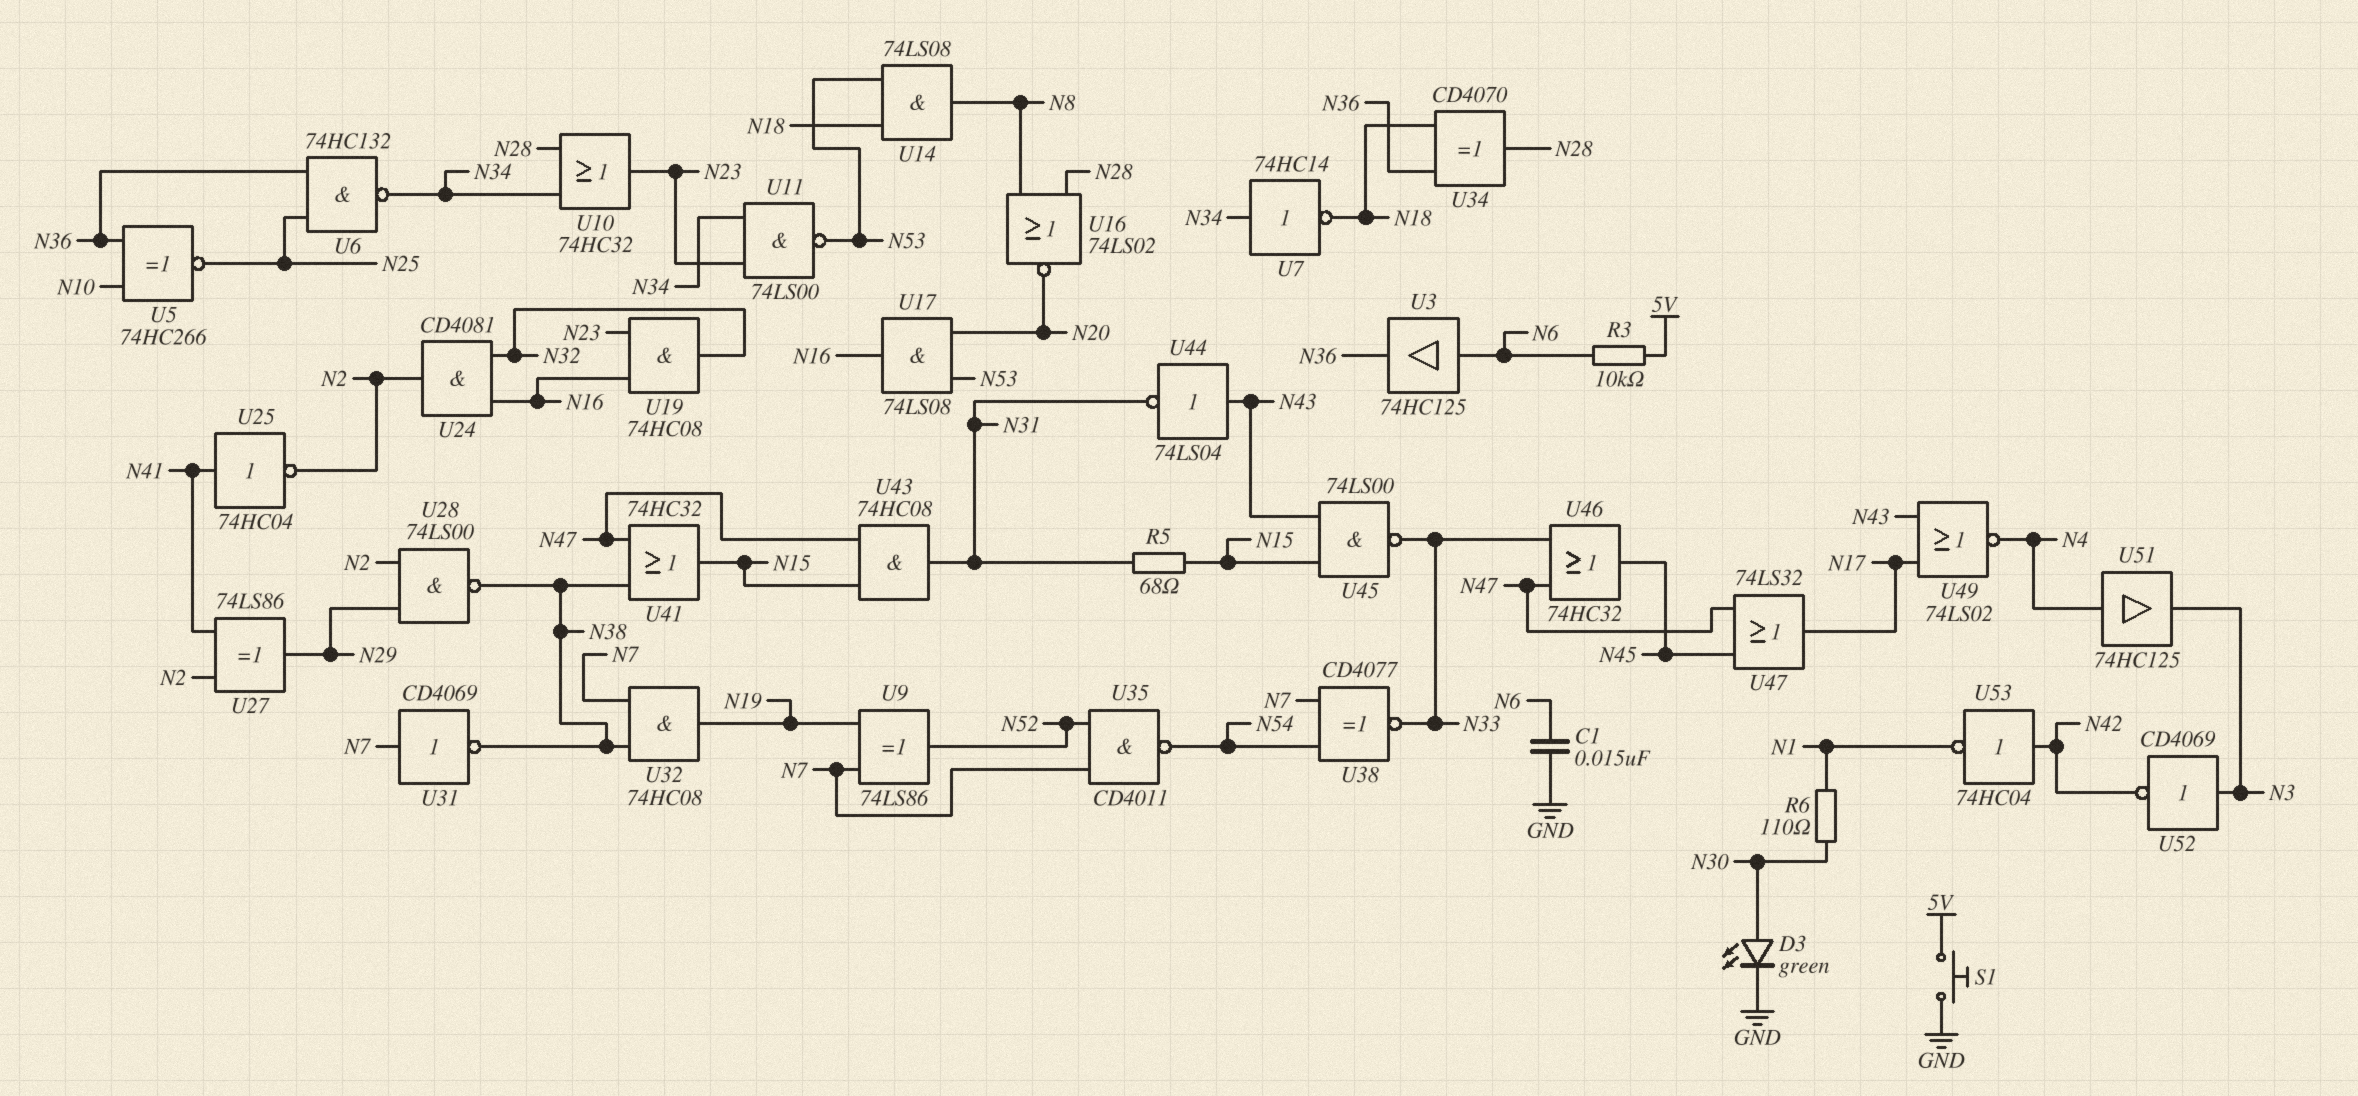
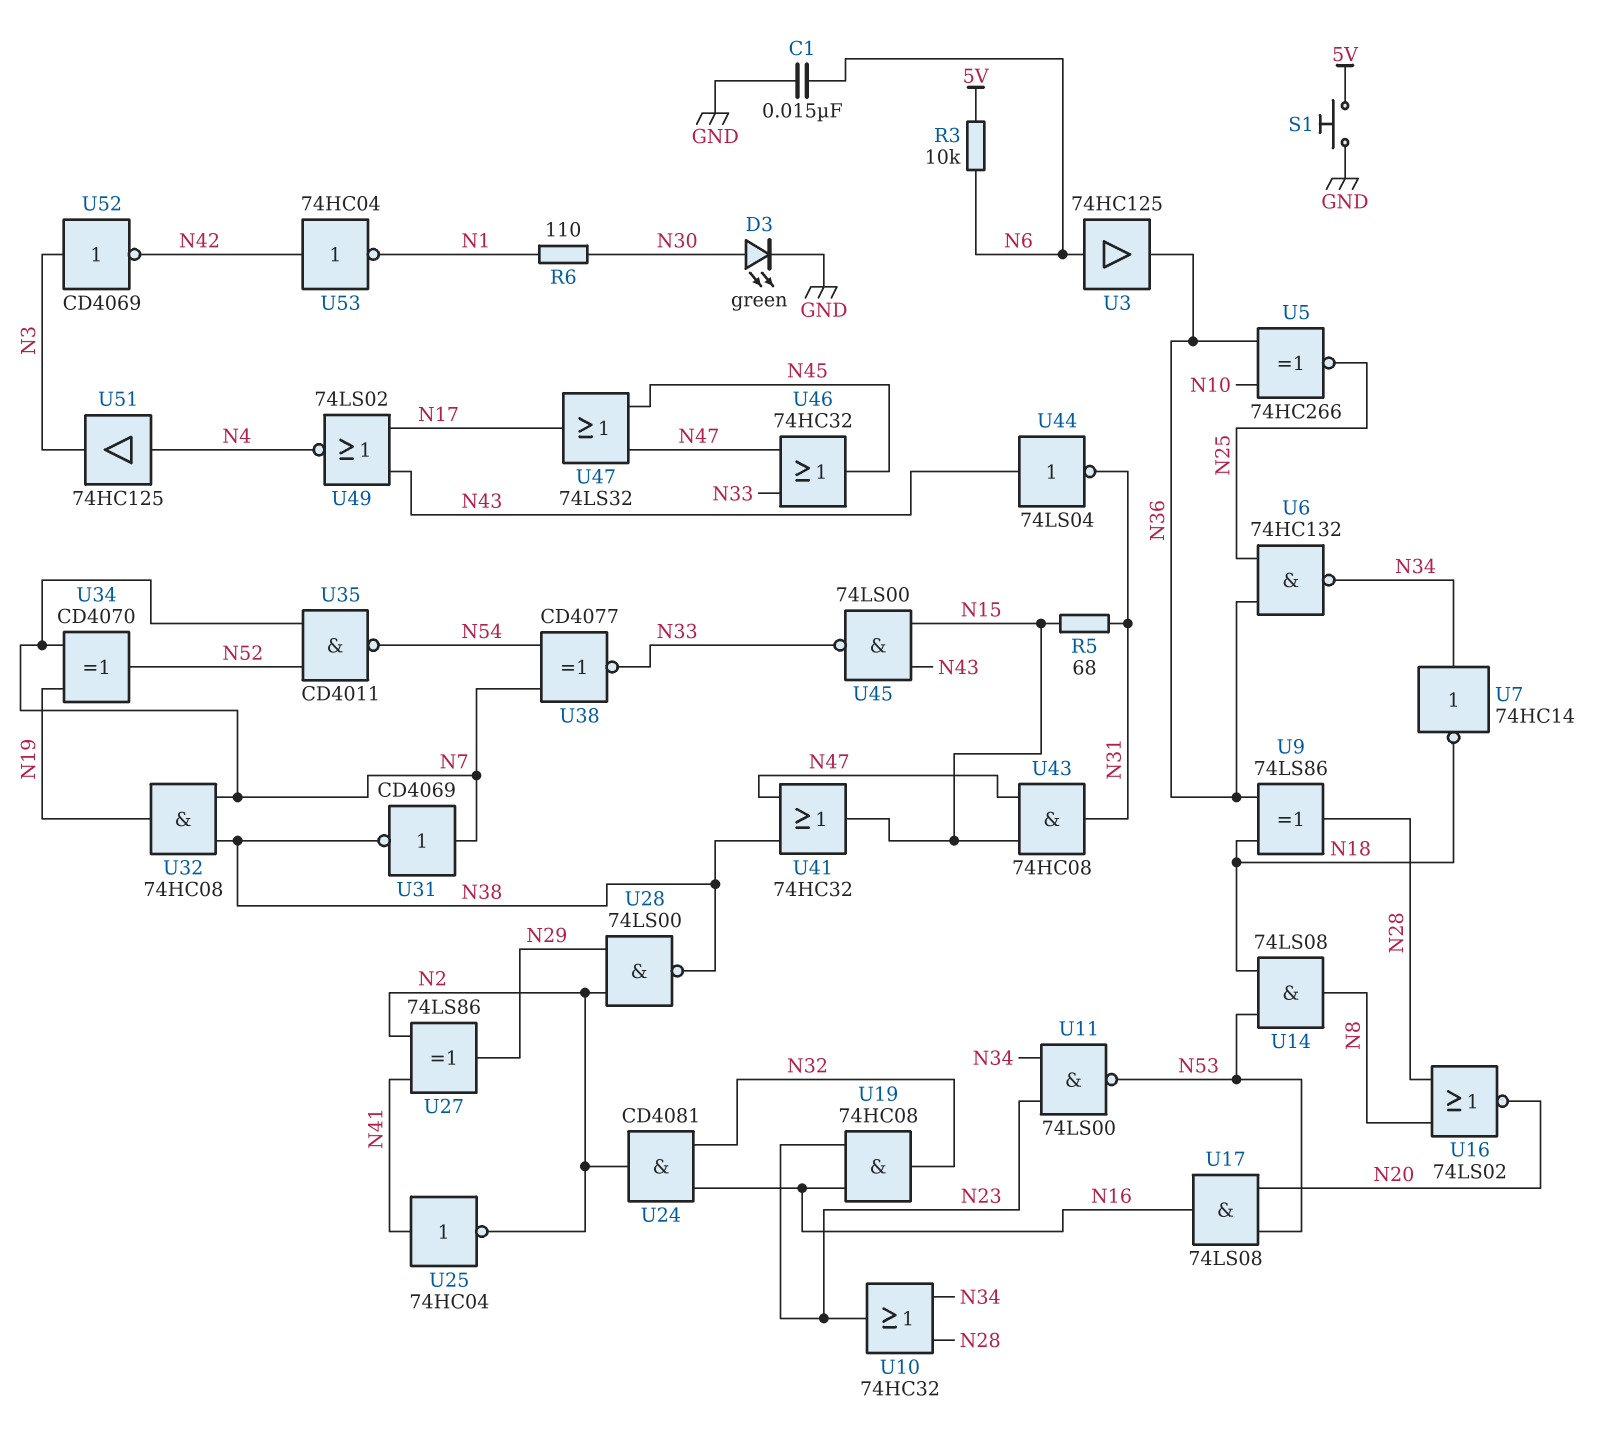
U9: XOR 74LS86 (in N7, in N19, out N52) -> XOR 74LS86 (in N18, in N36, out N28)
U34: XOR CD4070 (in N18, in N36, out N28) -> XOR CD4070 (in N7, in N19, out N52)

